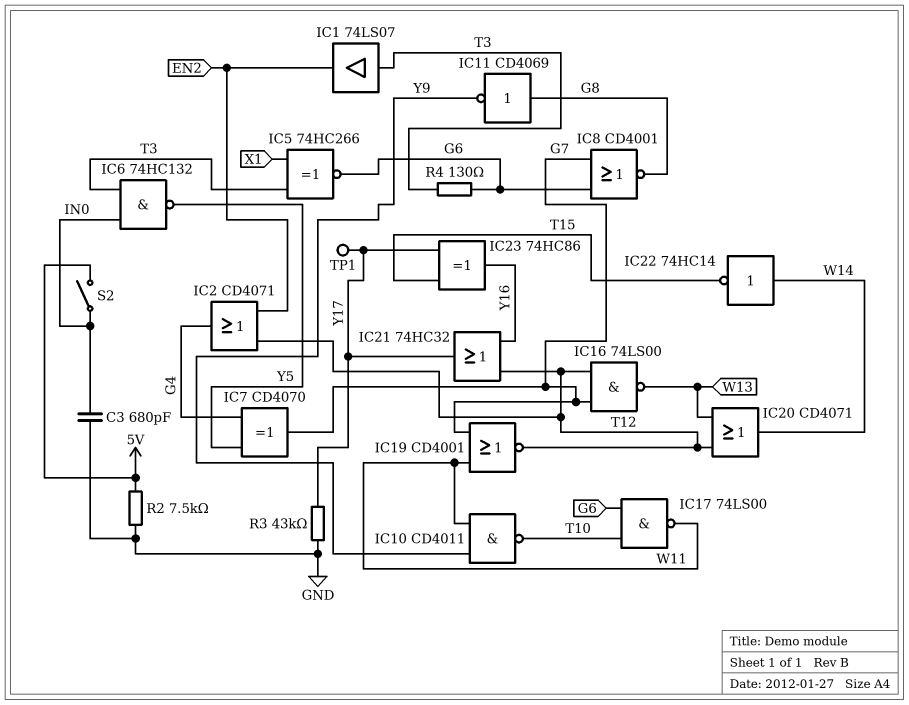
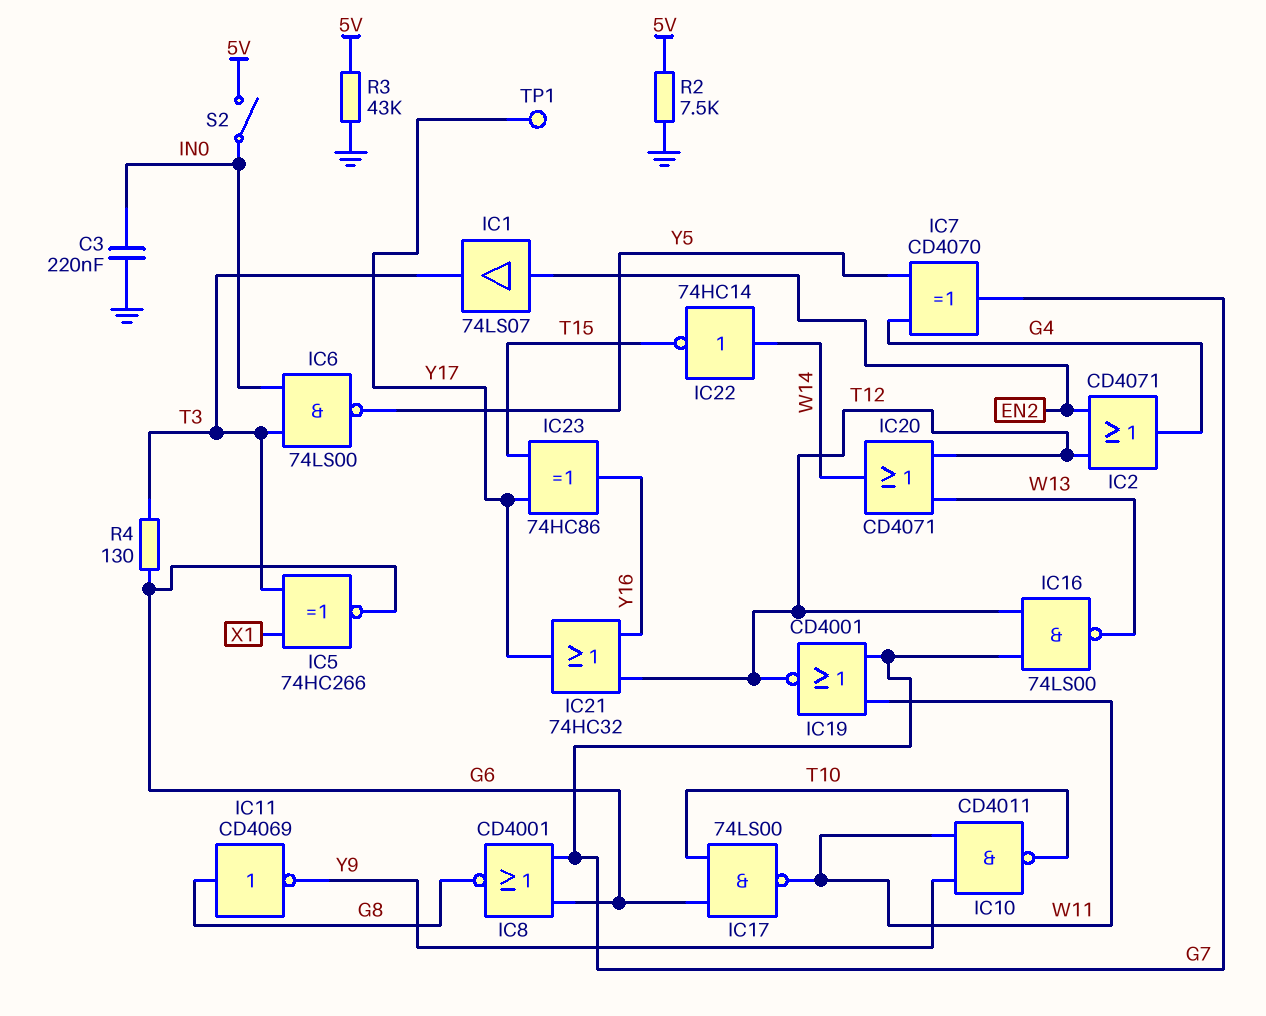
C3: 680pF (GND, IN0) -> 220nF (GND, IN0)
IC1: buffer 74LS07 (in T3, out EN2) -> buffer 74LS07 (in EN2, out T3)
IC6: NAND 74HC132 (in IN0, in T3, out Y5) -> NAND 74LS00 (in IN0, in T3, out Y5)
R3: 43k (GND, Y17) -> 43k (5V, GND)

